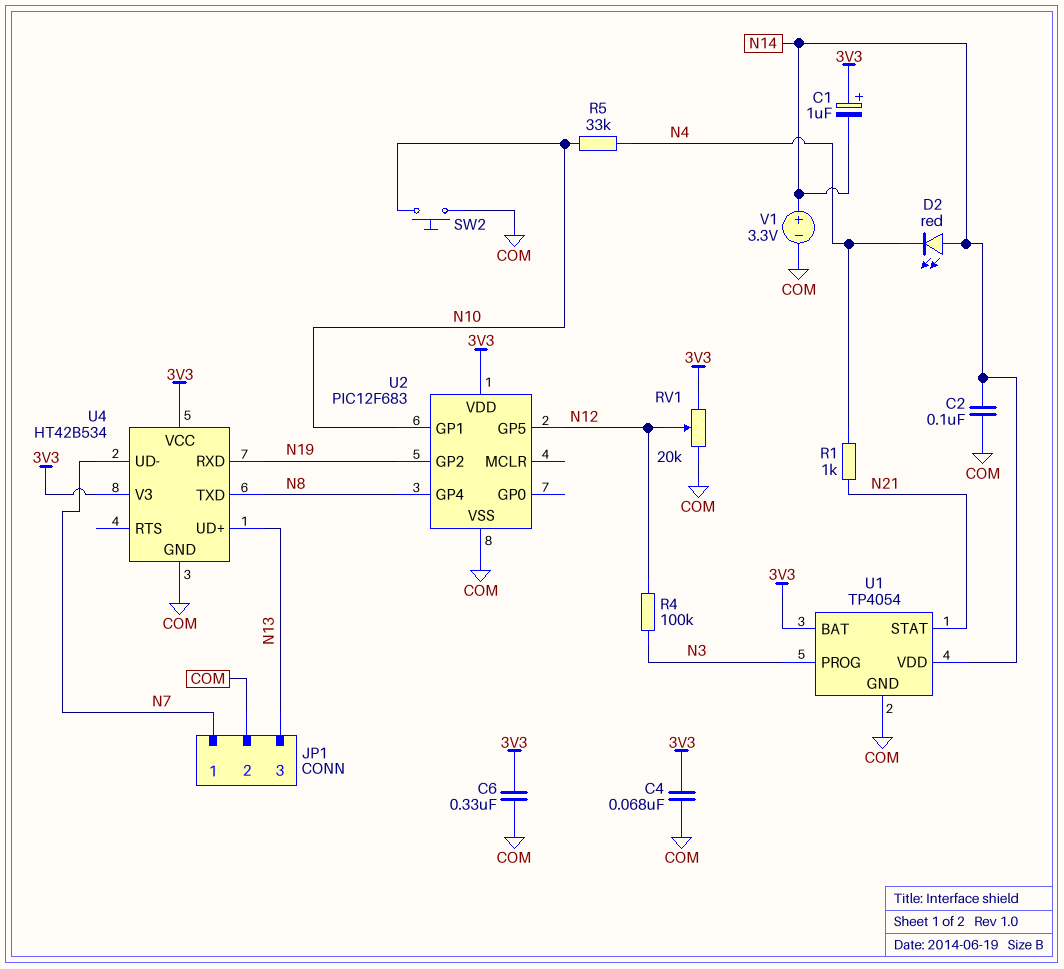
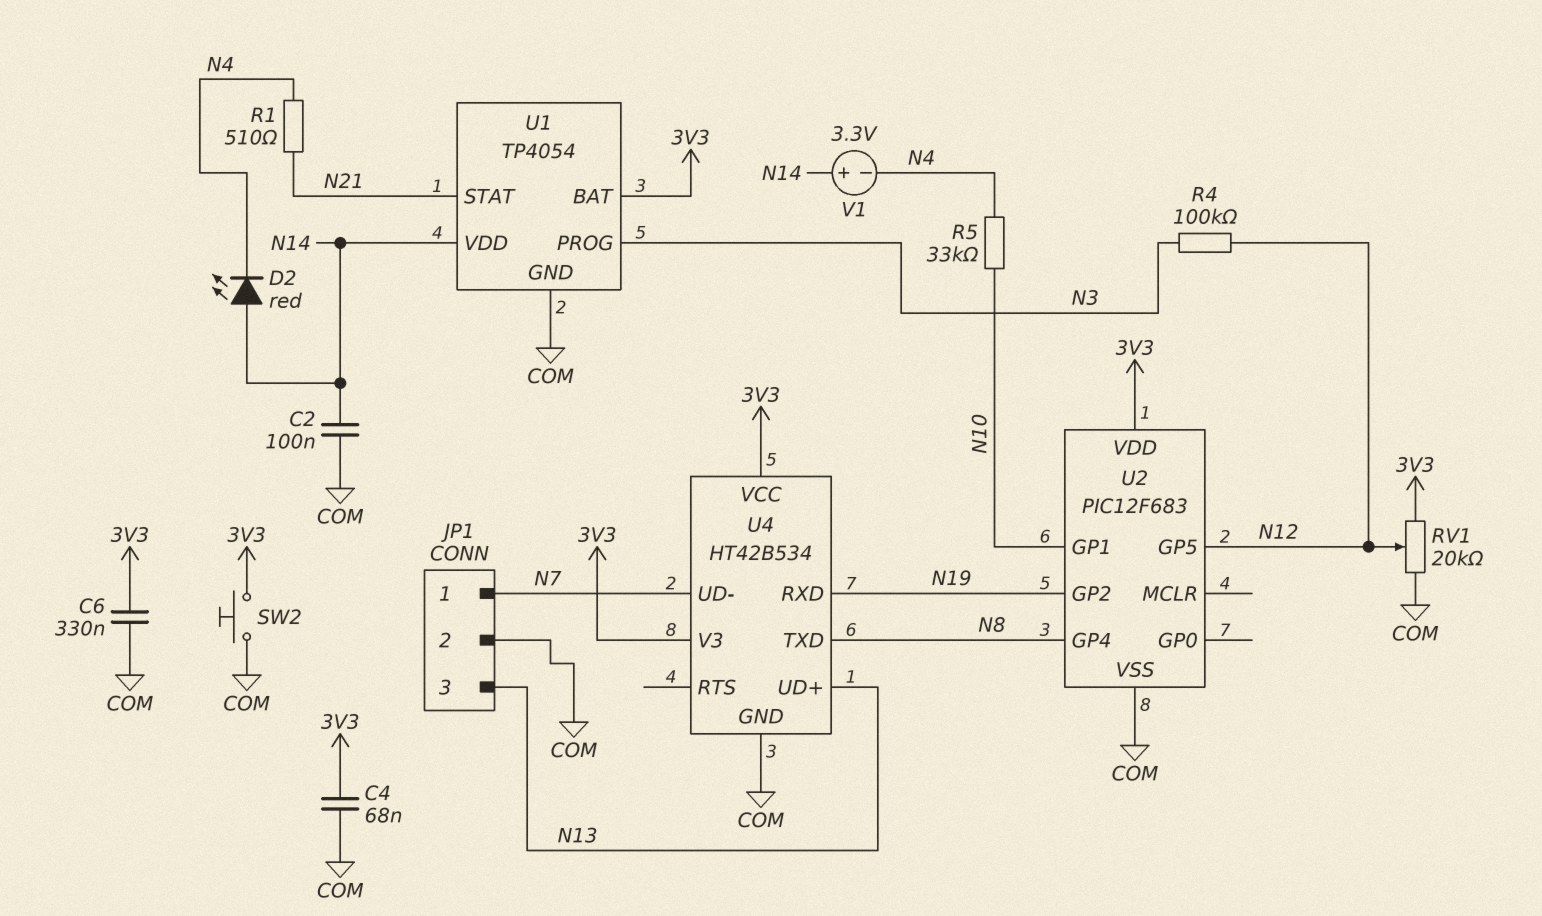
C1: 1uF (plus 3V3, minus N14) -> none
R1: 1k (N4, N21) -> 510 (N4, N21)
SW2: button (COM, N10) -> button (3V3, COM)
V1: 3.3V (plus N14, minus COM) -> 3.3V (plus N14, minus N4)

